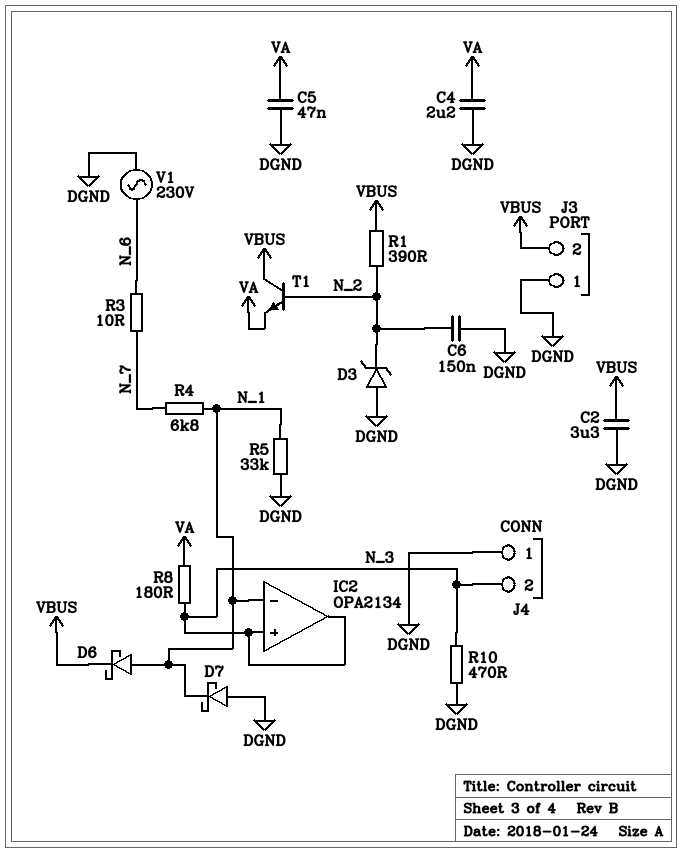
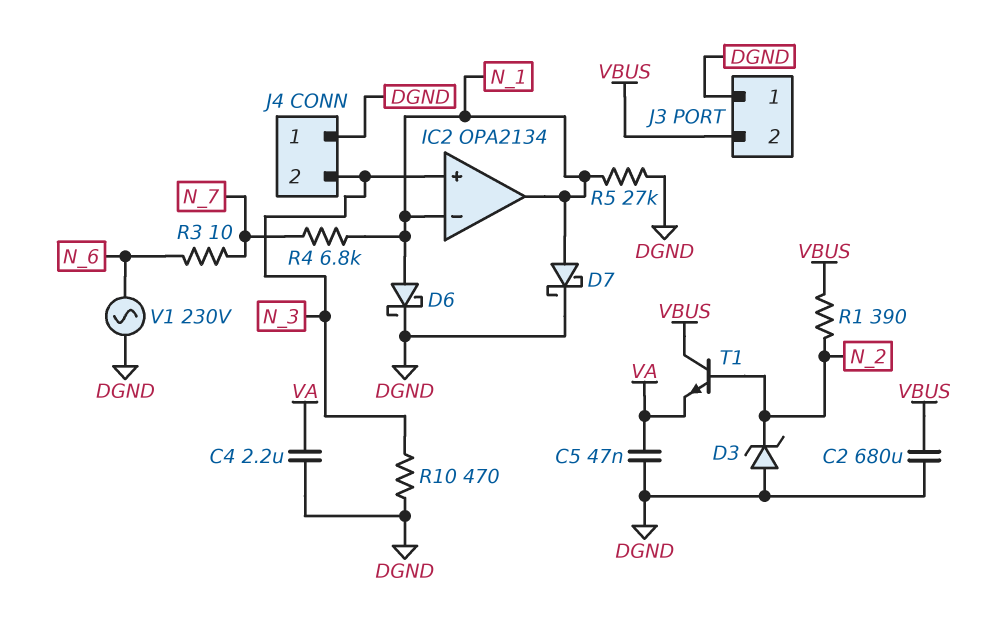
C2: 3.3uF (DGND, VBUS) -> 680uF (DGND, VBUS)
C6: 150nF (DGND, N_2) -> none
D6: schottky (A N_1, K VBUS) -> schottky (A N_1, K DGND)
D7: schottky (A DGND, K N_1) -> schottky (A N_1, K DGND)
IC2 pin out: N_3 -> N_1
R5: 33k (DGND, N_1) -> 27k (DGND, N_1)
R8: 180 (N_3, VA) -> none

